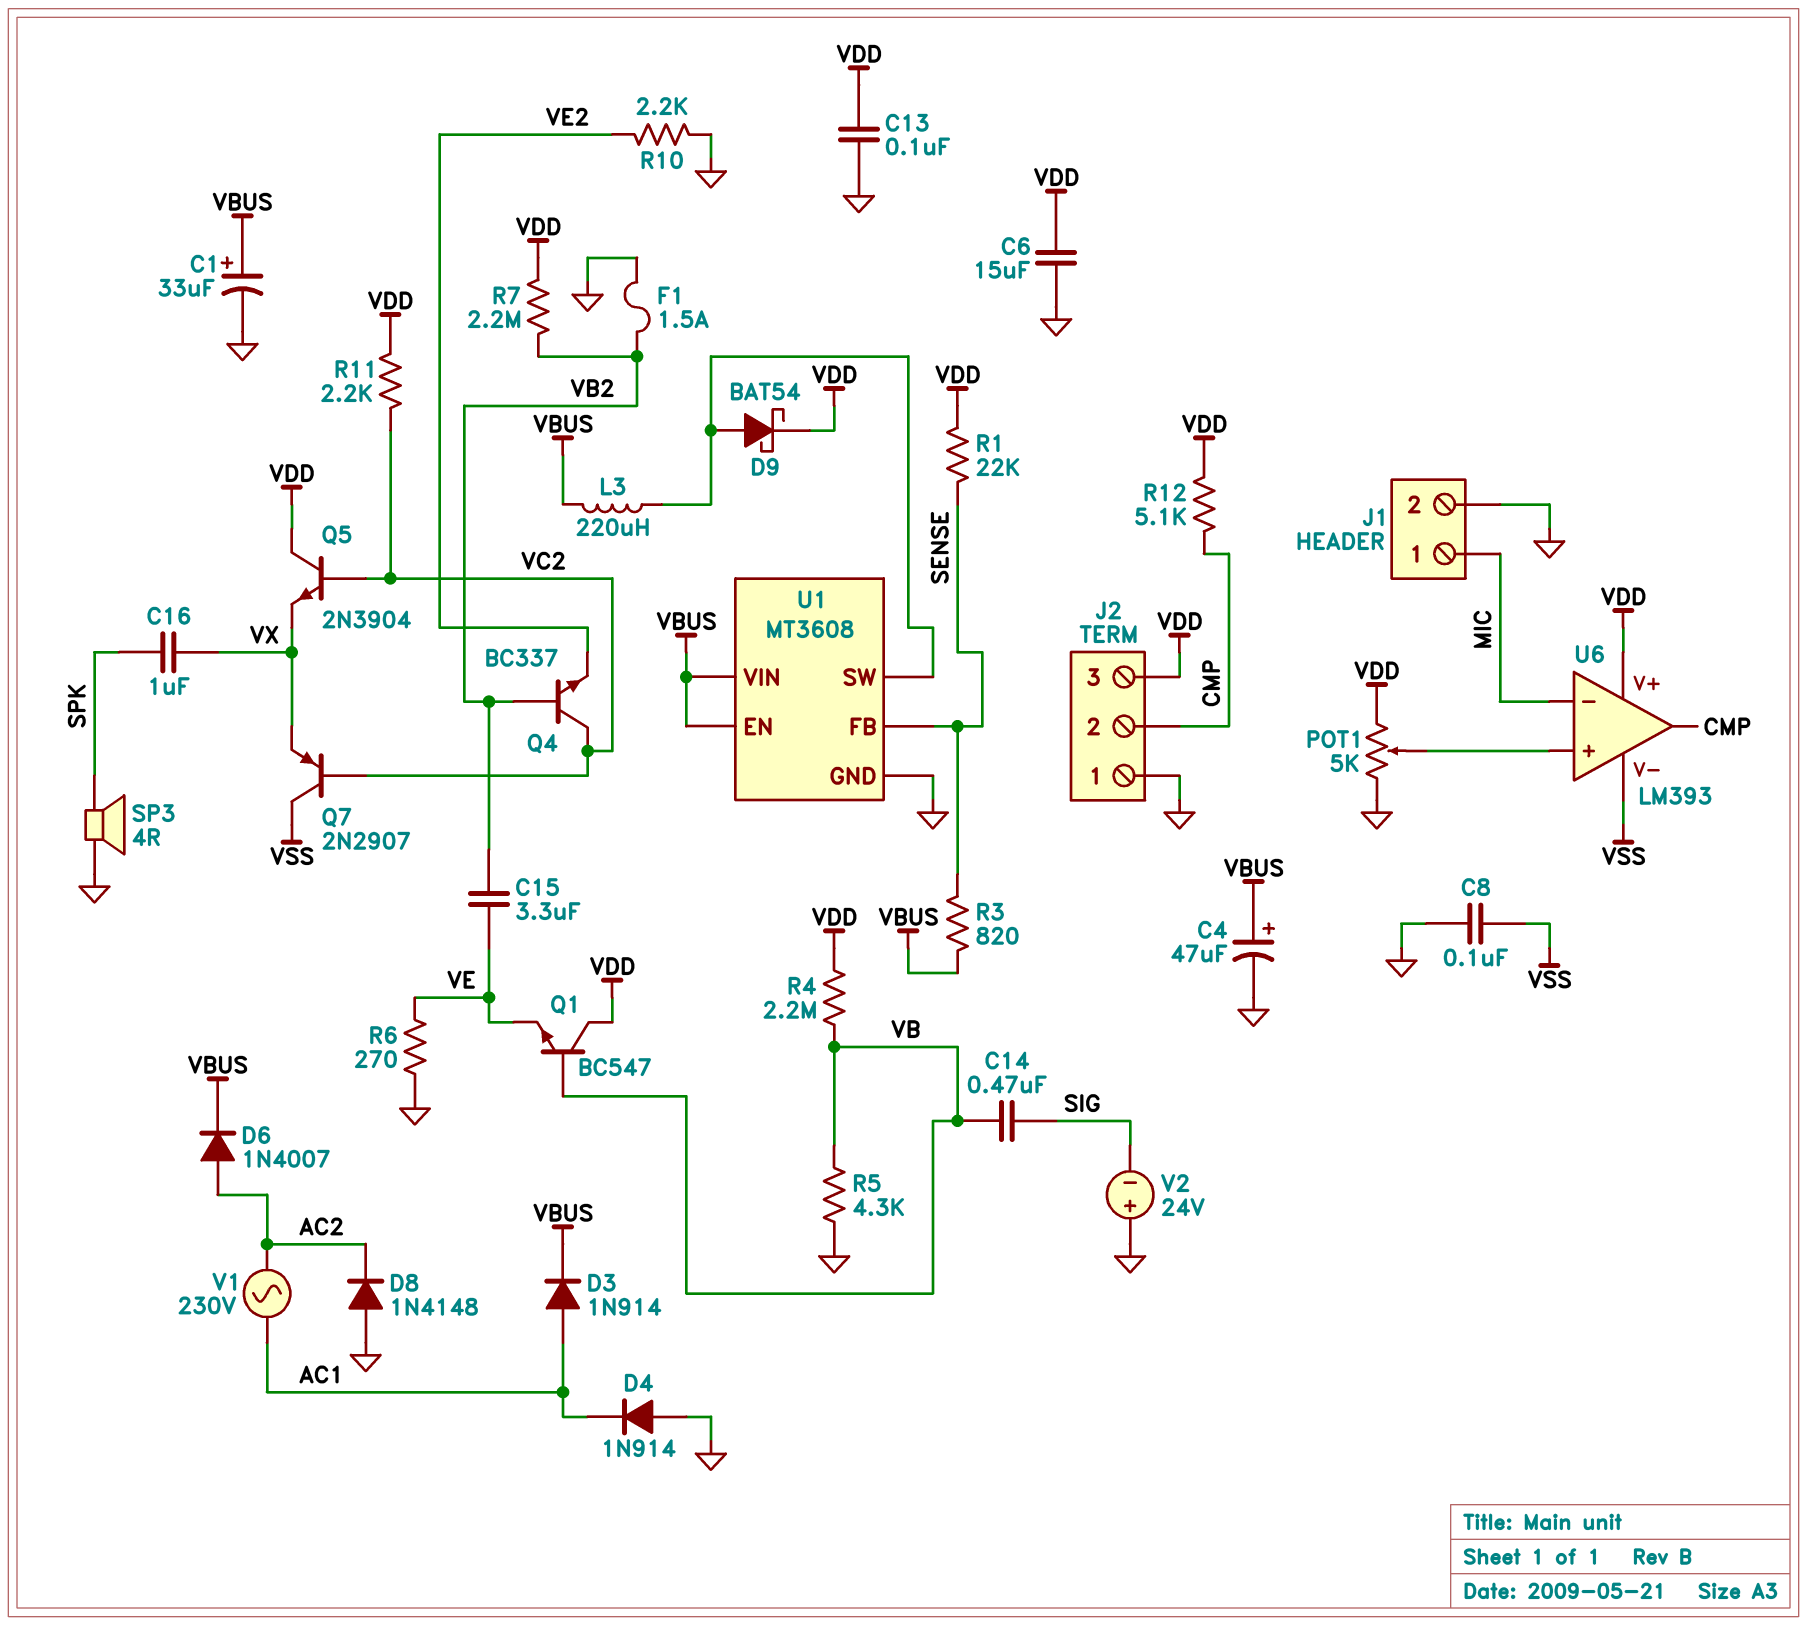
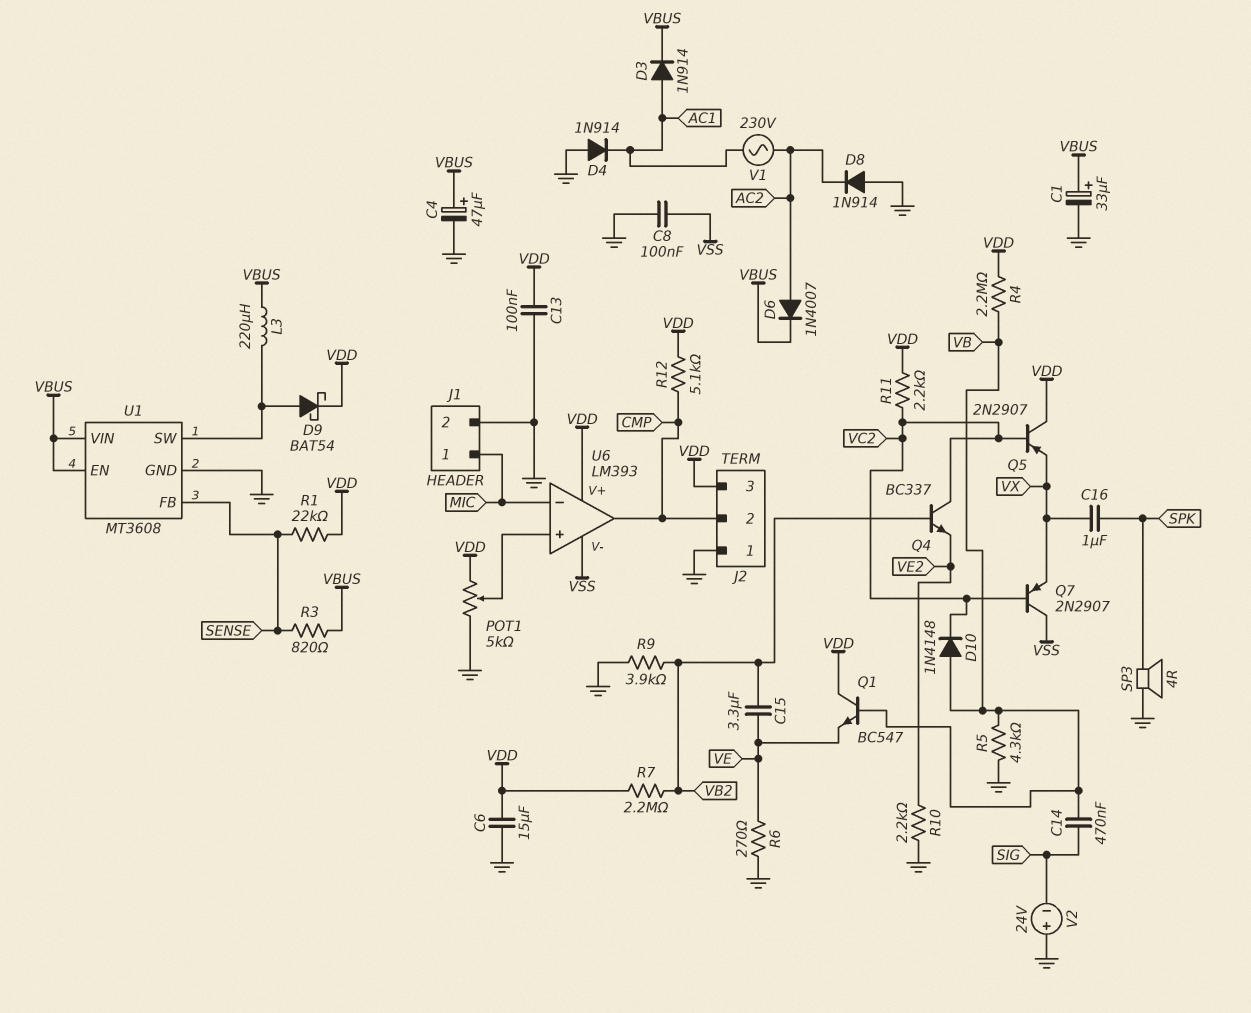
D8: diode 1N4148 (A GND, K AC2) -> diode 1N914 (A GND, K AC2)
D10: none -> diode 1N4148 (A VB, K VC2)
F1: 1.5A (GND, VB2) -> none
Q5: NPN 2N3904 (B VC2, C VDD, E VX) -> PNP 2N2907 (B VC2, C VDD, E VX)
R9: none -> 3.9k (GND, VB2)

